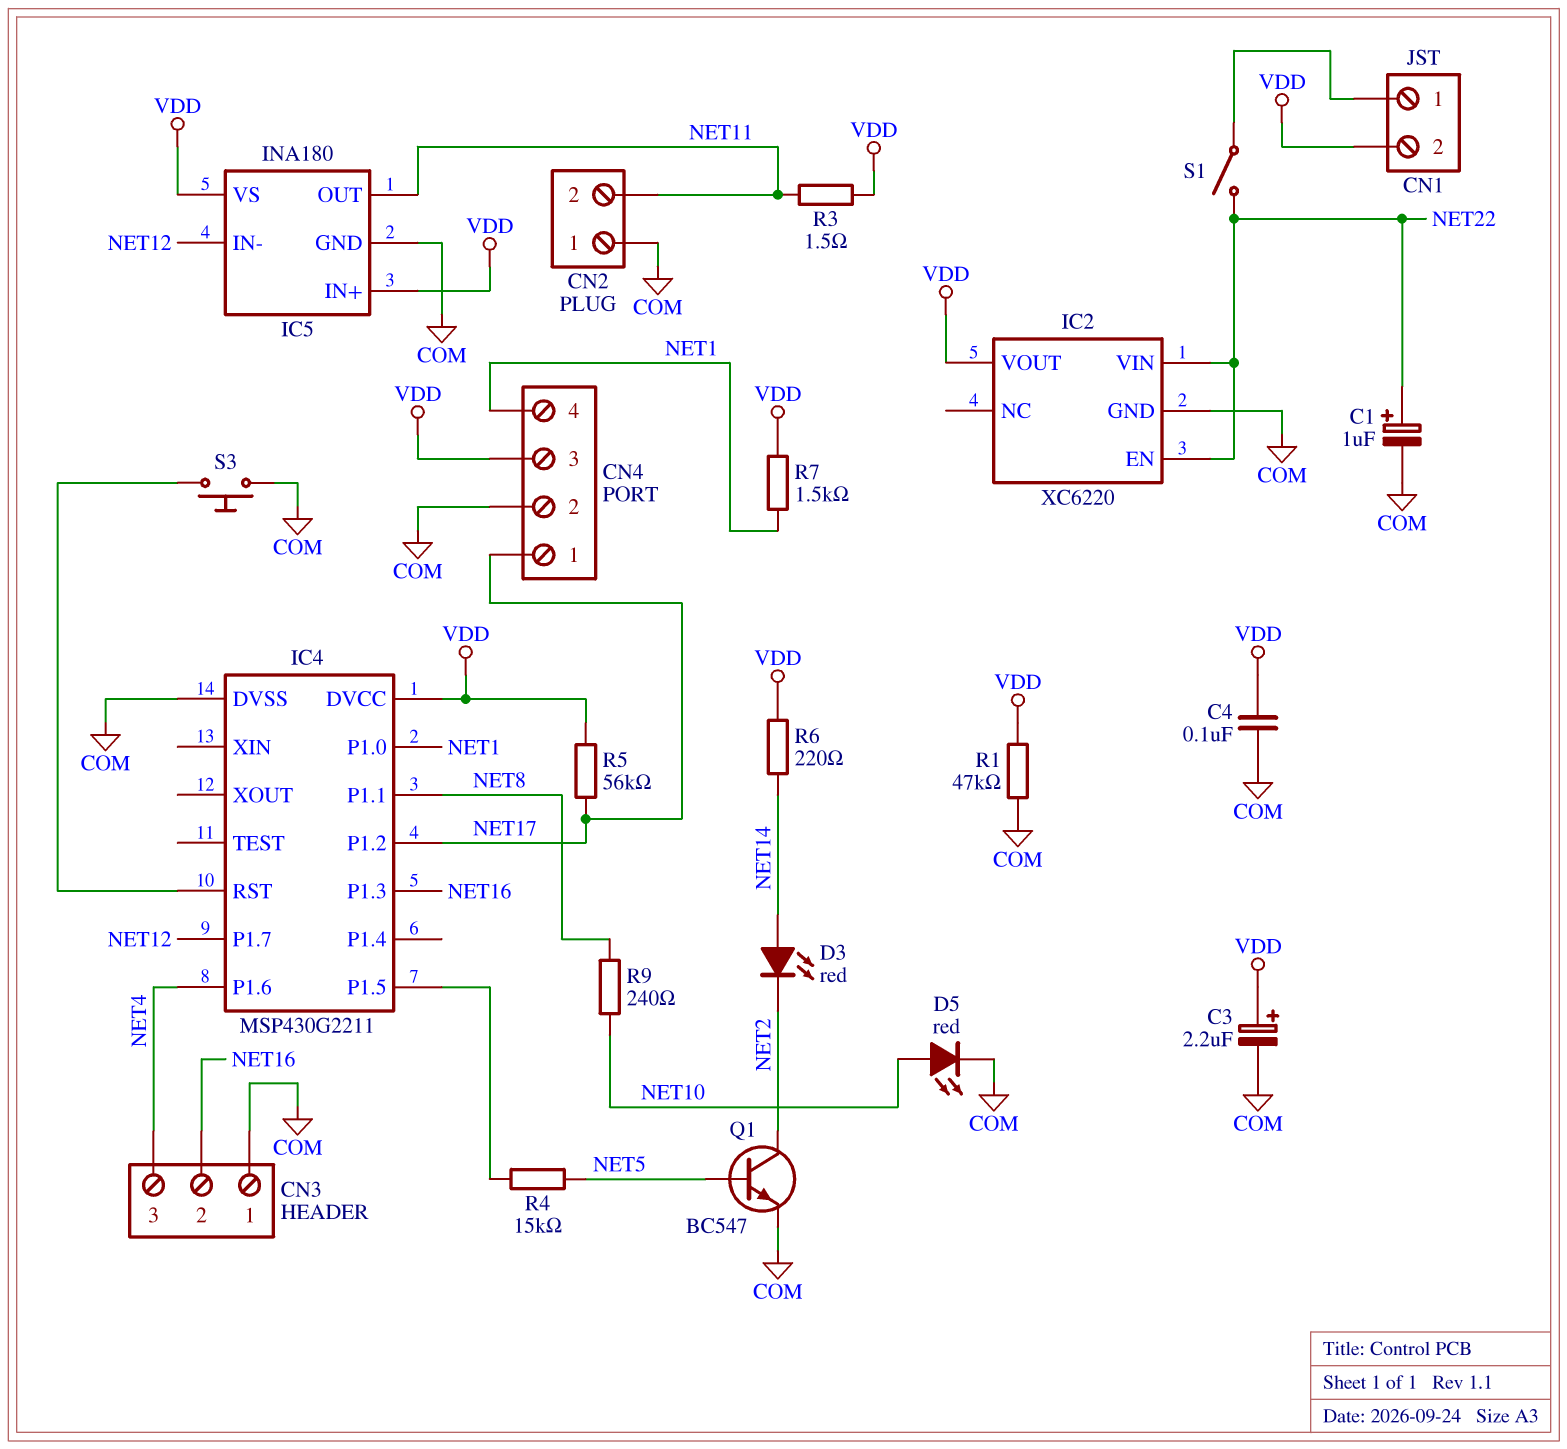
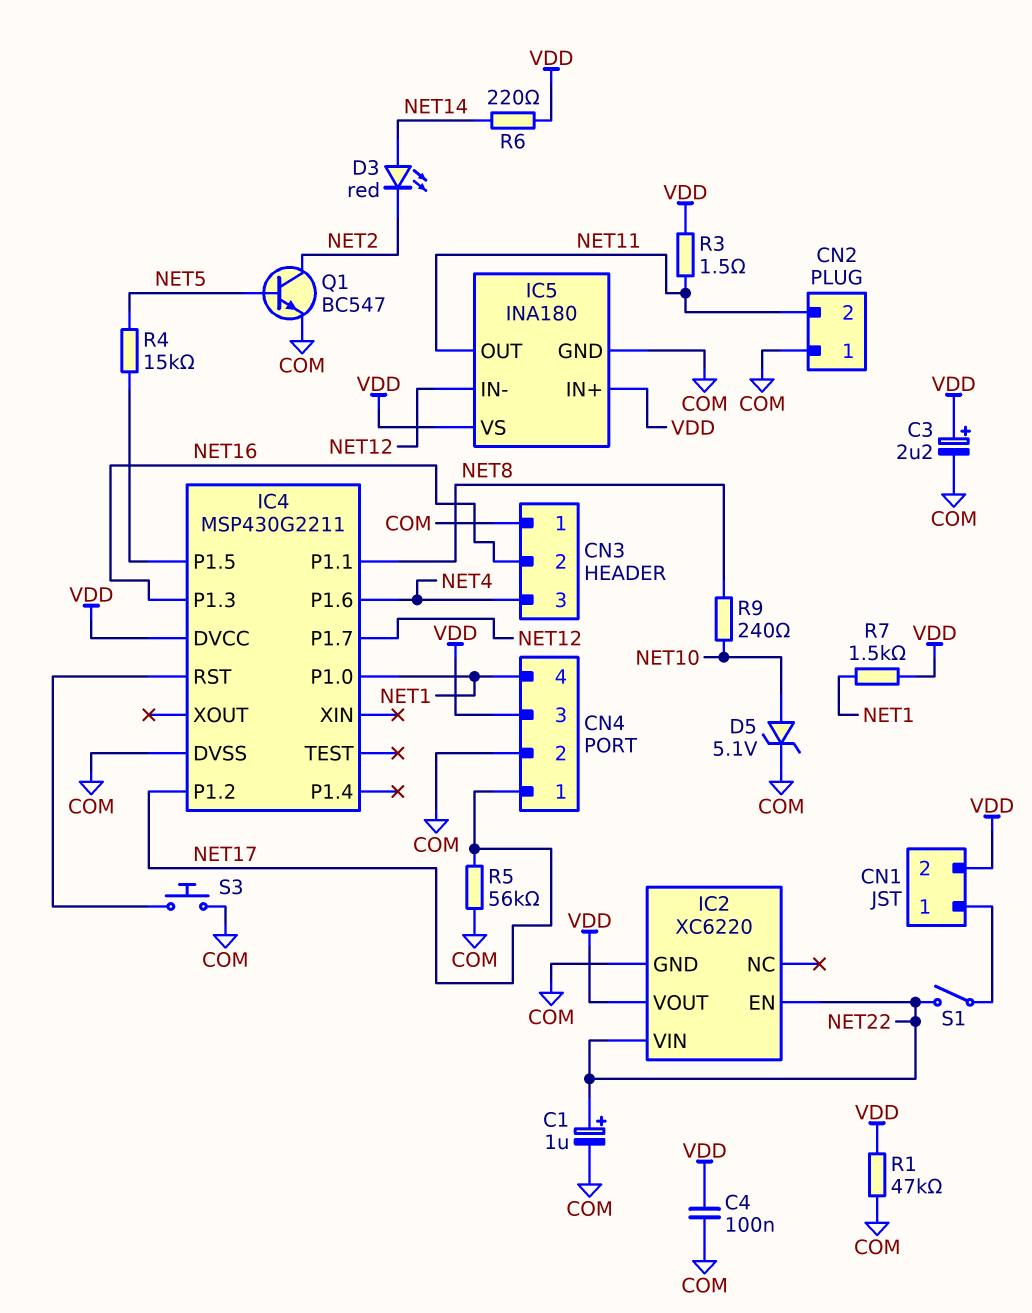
D5: LED red (A NET10, K COM) -> zener 5.1V (A NET10, K COM)
R5: 56k (NET17, VDD) -> 56k (COM, NET17)

